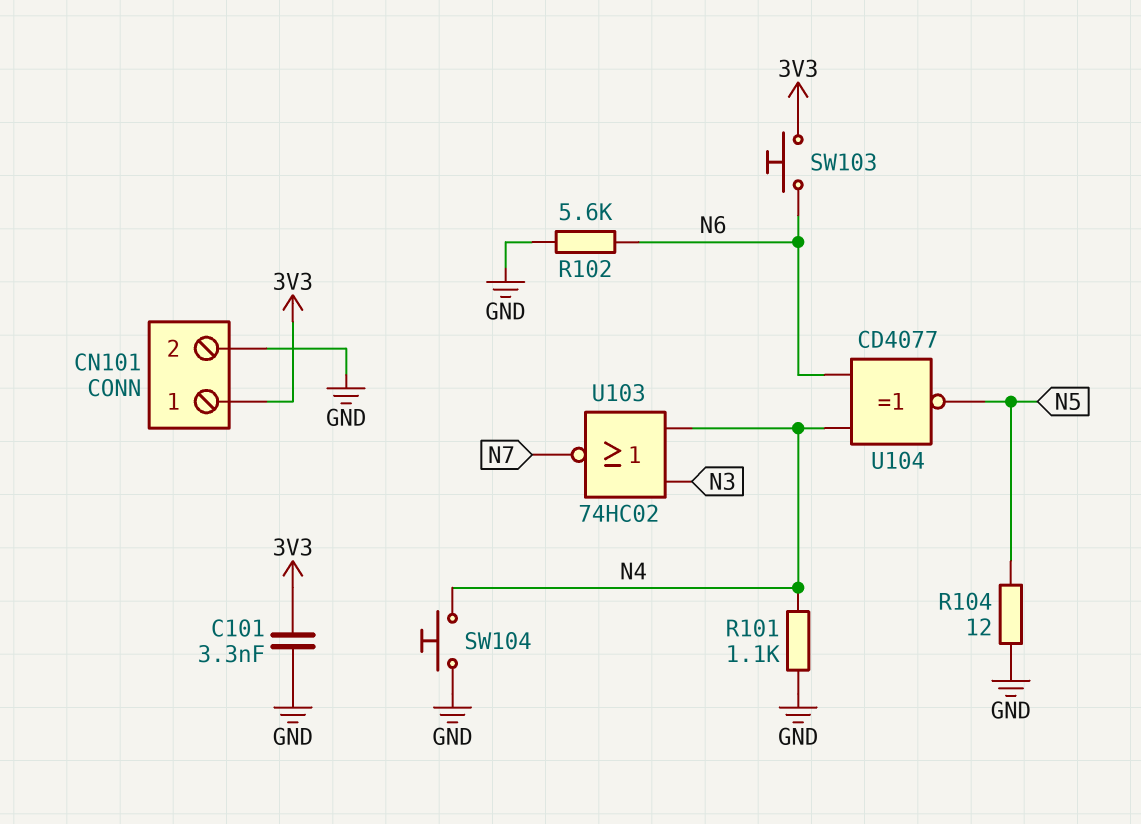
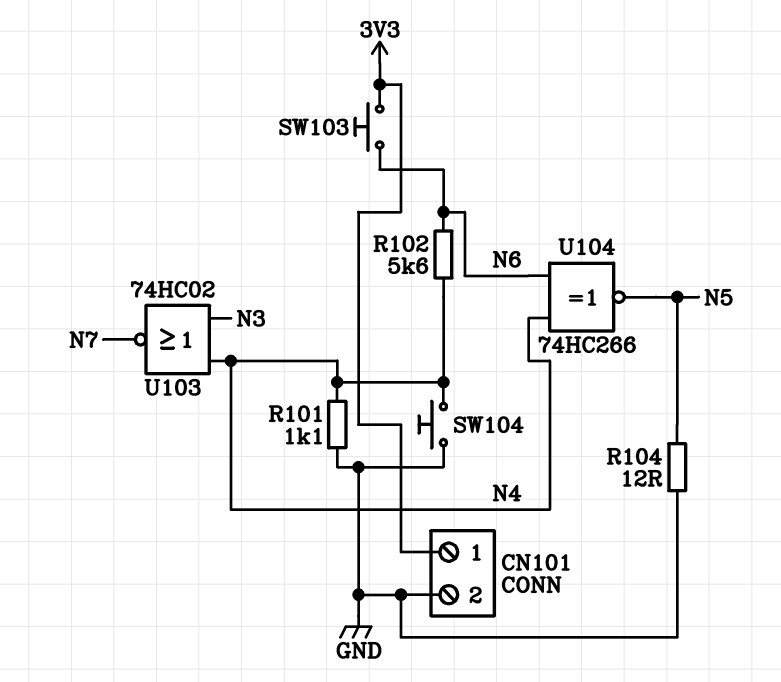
C101: 3.3nF (3V3, GND) -> none
R102: 5.6k (GND, N6) -> 5.6k (N4, N6)
U104: XNOR CD4077 (in N4, in N6, out N5) -> XNOR 74HC266 (in N4, in N6, out N5)

